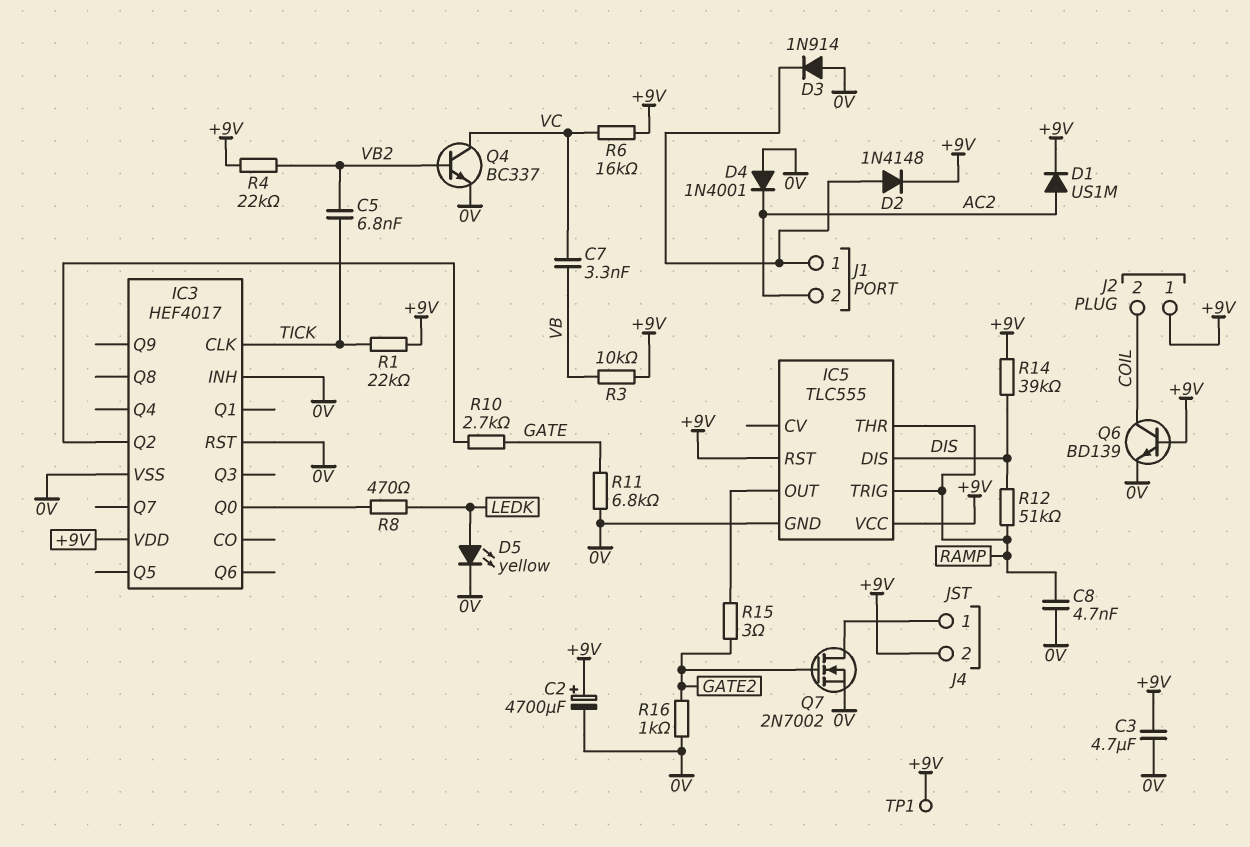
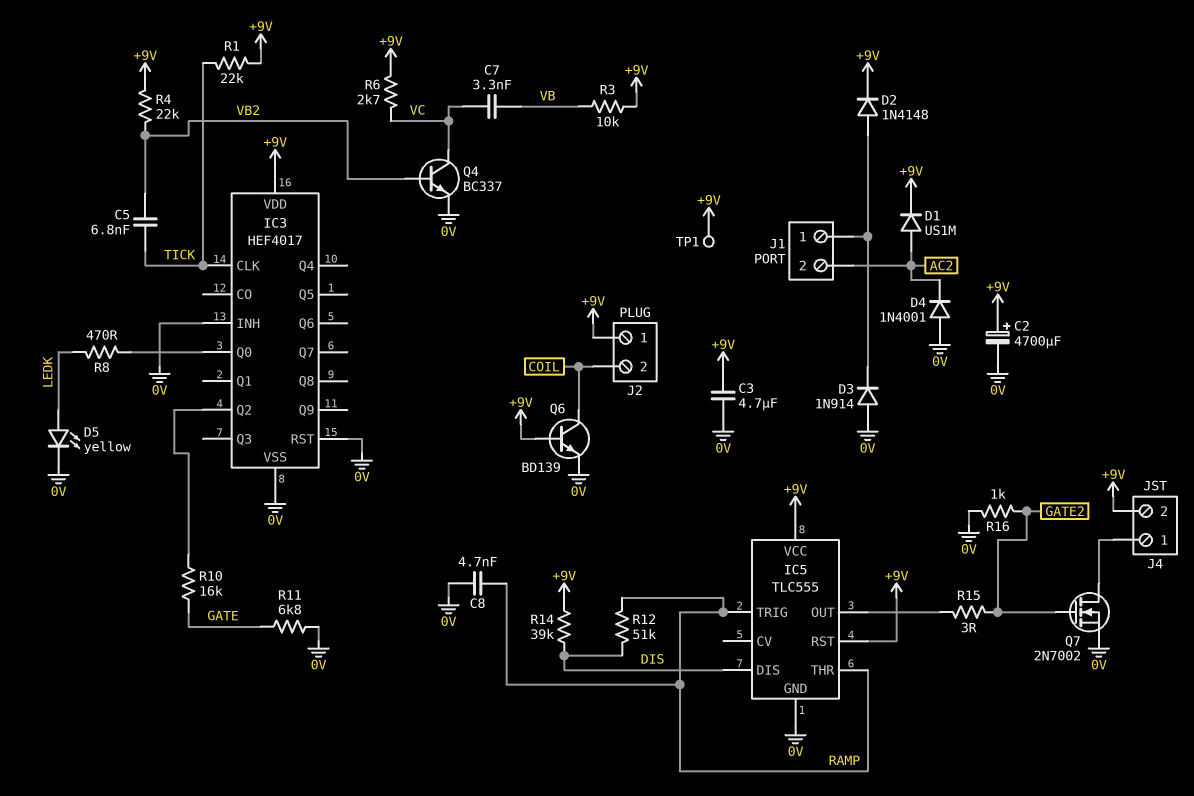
R6: 16k (+9V, VC) -> 2.7k (+9V, VC)
R10: 2.7k (GATE, IC3/Q2) -> 16k (GATE, IC3/Q2)

